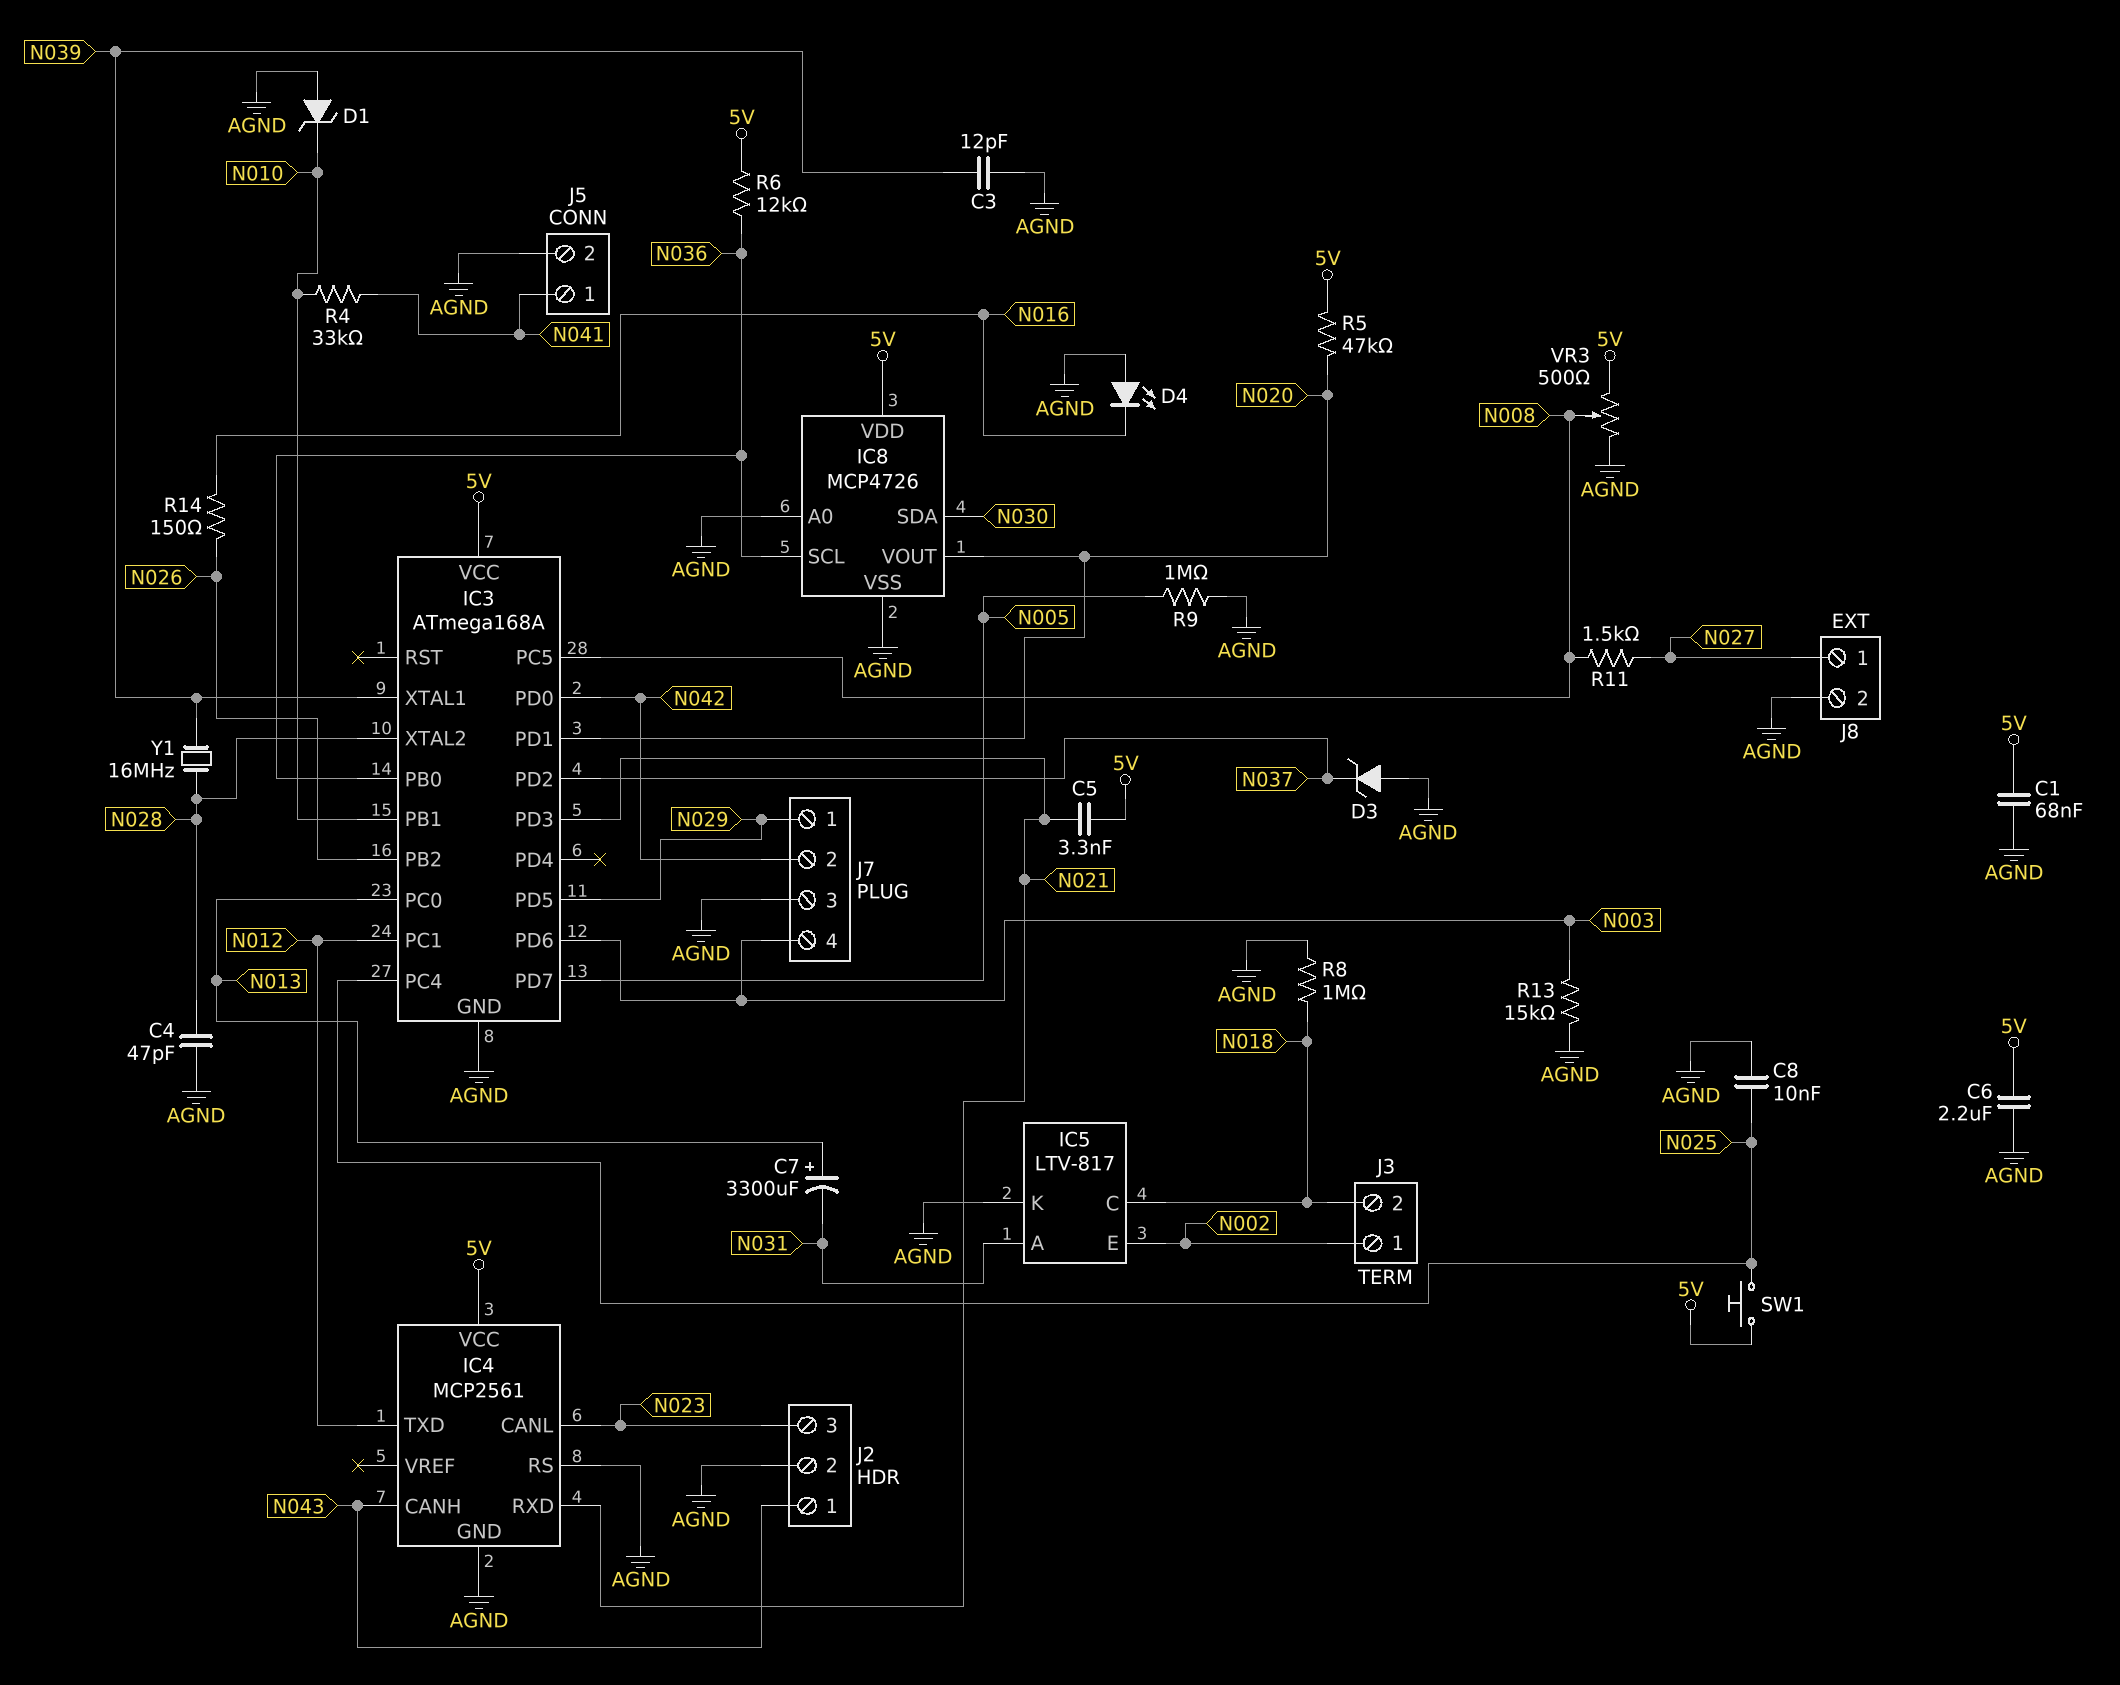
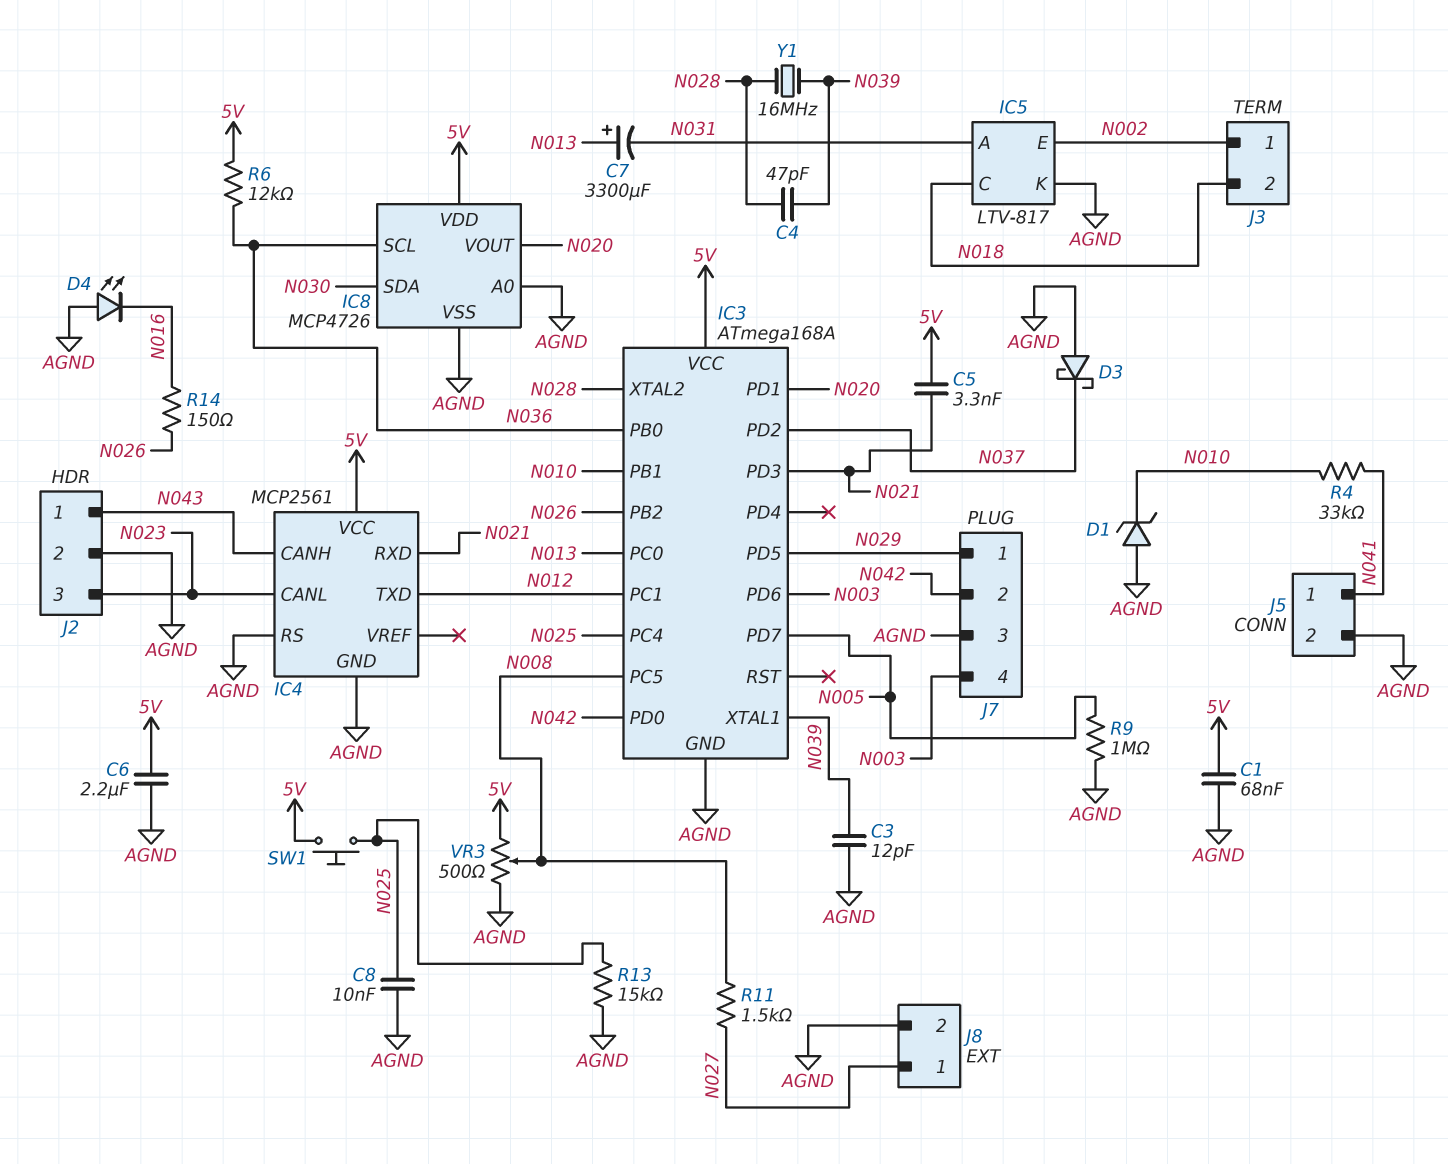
C4: 47pF (AGND, N028) -> 47pF (N028, N039)
D3: zener (A AGND, K N037) -> schottky (A AGND, K N037)
R5: 47k (5V, N020) -> none
R8: 1M (AGND, N018) -> none
R13: 15k (AGND, N003) -> 15k (AGND, N025)

